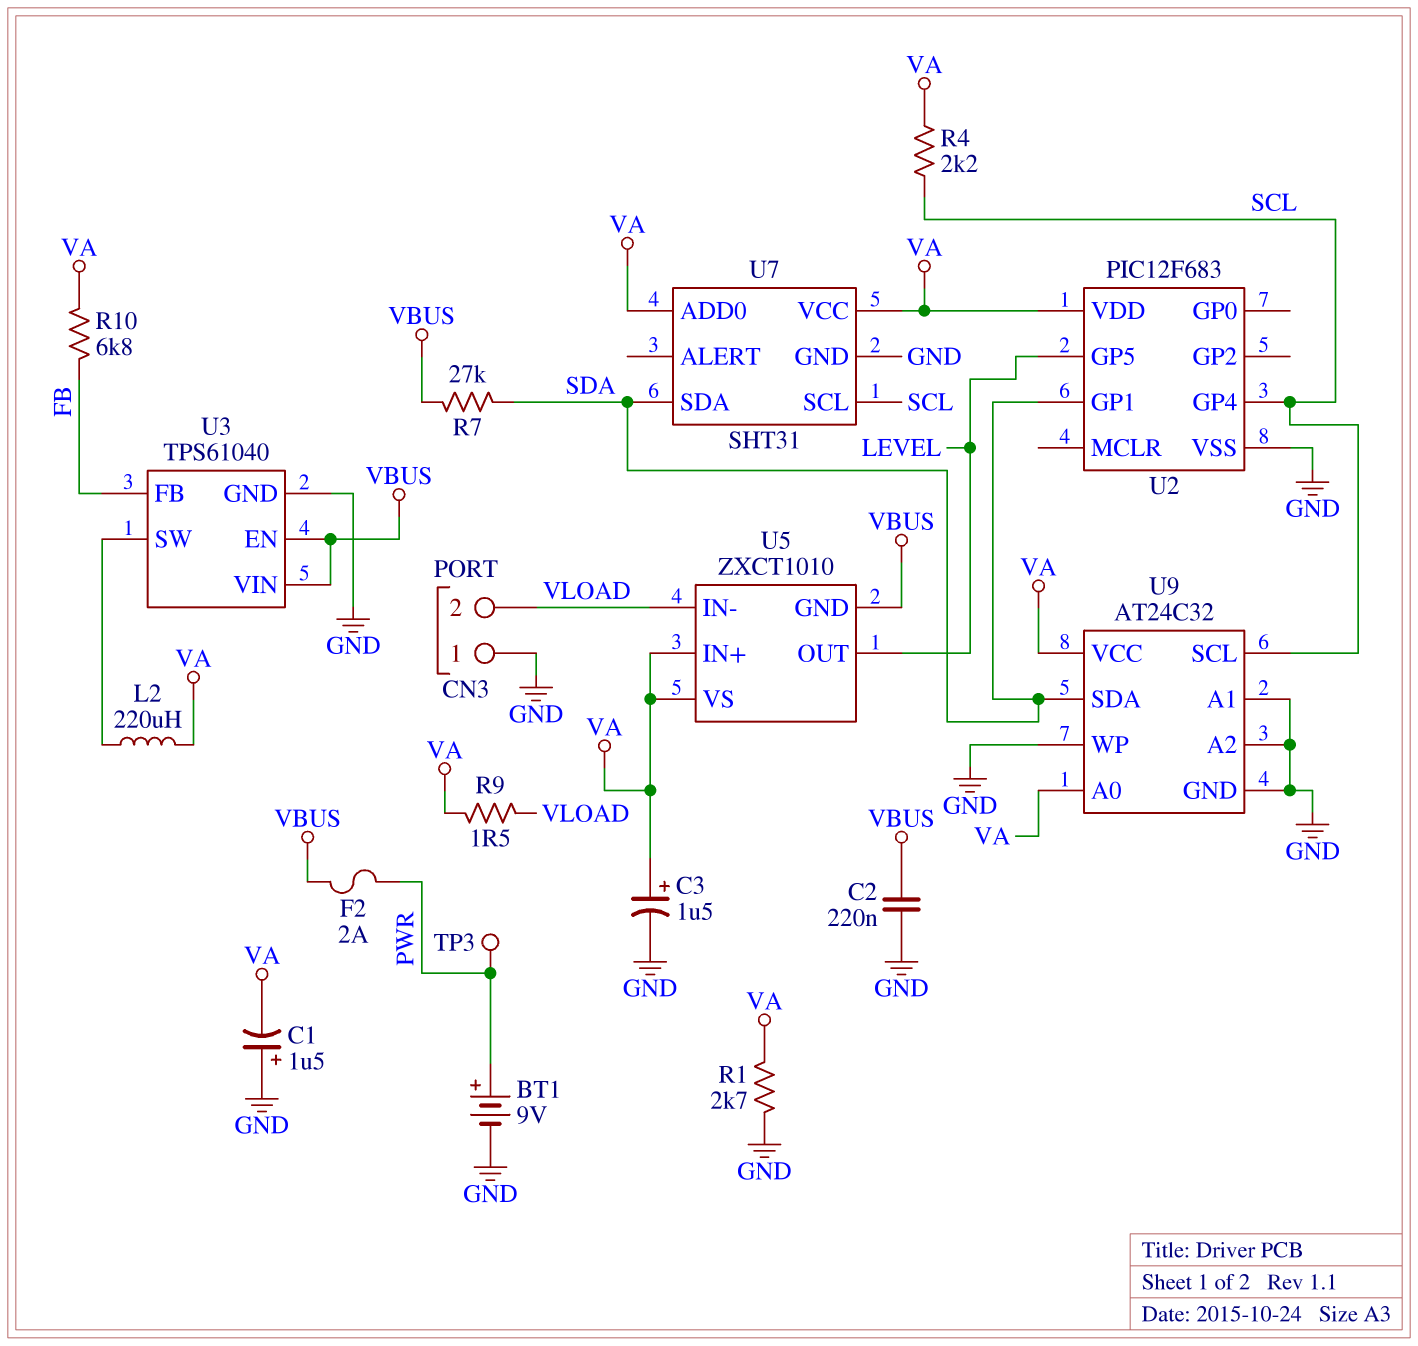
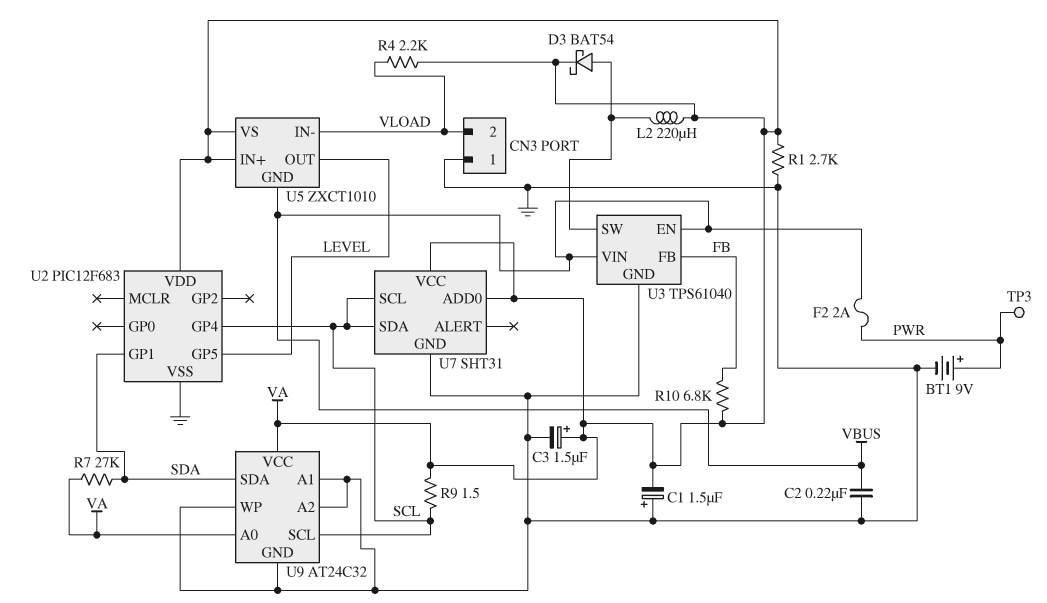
D3: none -> schottky BAT54 (A U3/SW, K VA)
R4: 2.2k (SCL, VA) -> 2.2k (VA, VLOAD)
R7: 27k (SDA, VBUS) -> 27k (SDA, VA)
R9: 1.5 (VA, VLOAD) -> 1.5 (SCL, VA)
U7 pin SDA: SDA -> SCL

